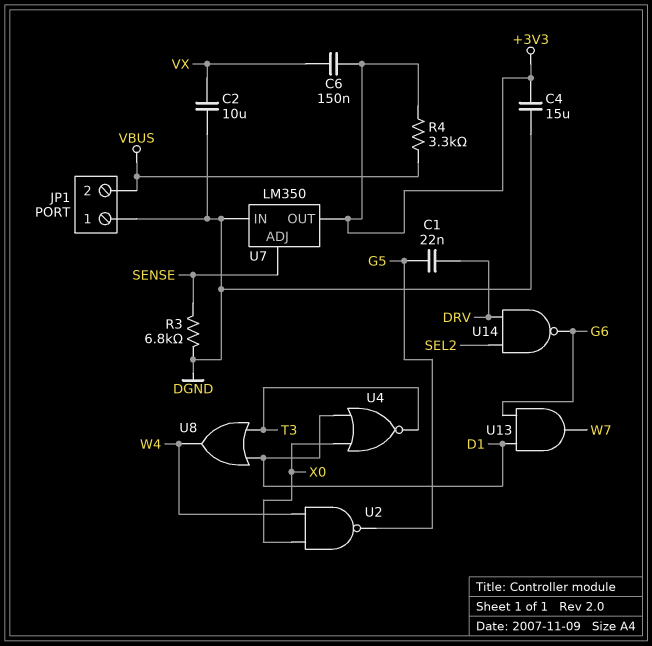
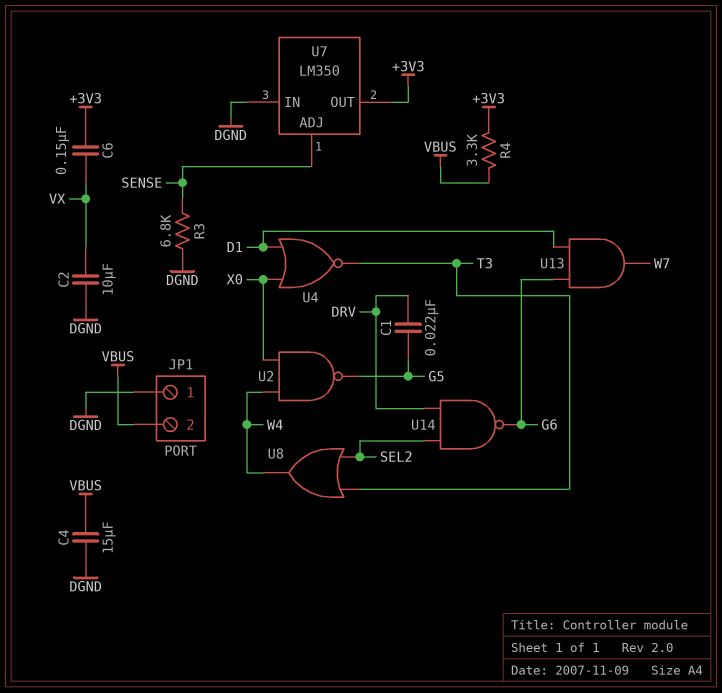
C4: 15uF (+3V3, DGND) -> 15uF (DGND, VBUS)
U8: OR (in D1, in T3, out W4) -> OR (in SEL2, in T3, out W4)

